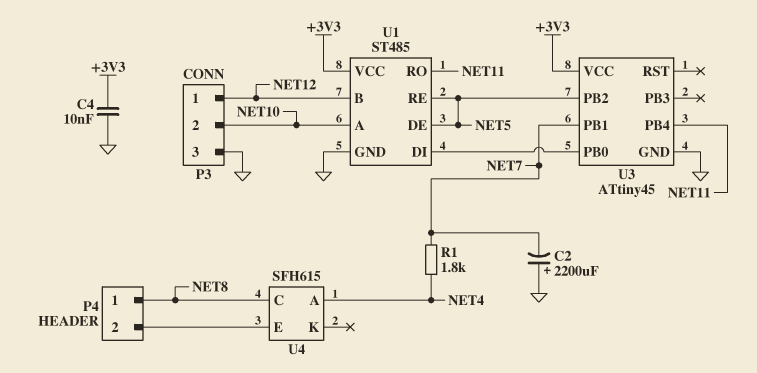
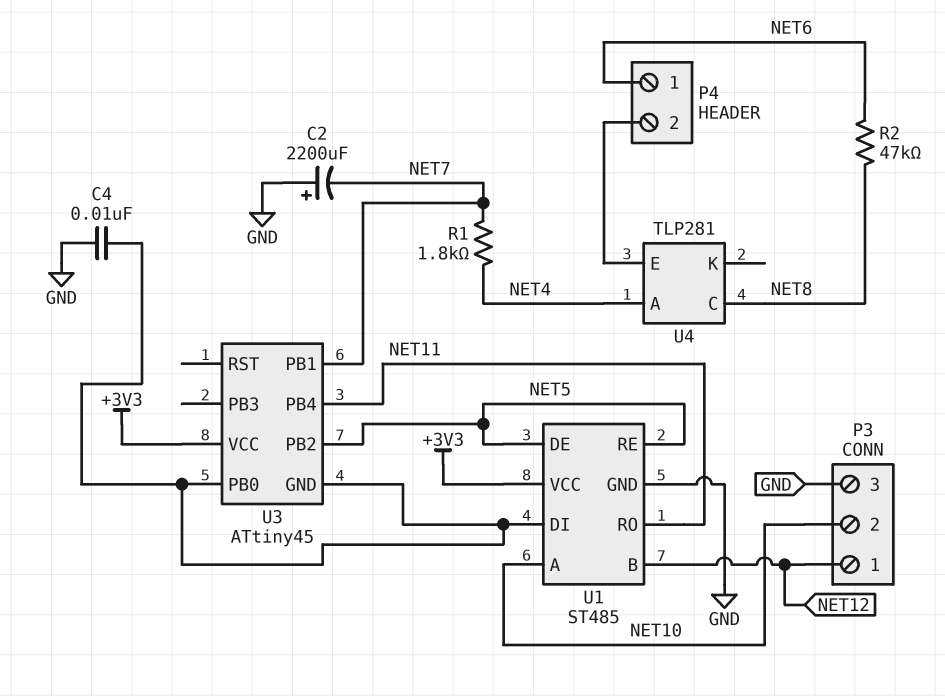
C4: 10nF (+3V3, GND) -> 10nF (GND, U1/DI)
P4 pin 1: NET8 -> NET6
R2: none -> 47k (NET6, NET8)
U3 pin GND: GND -> U1/DI
U4: SFH615 -> TLP281

